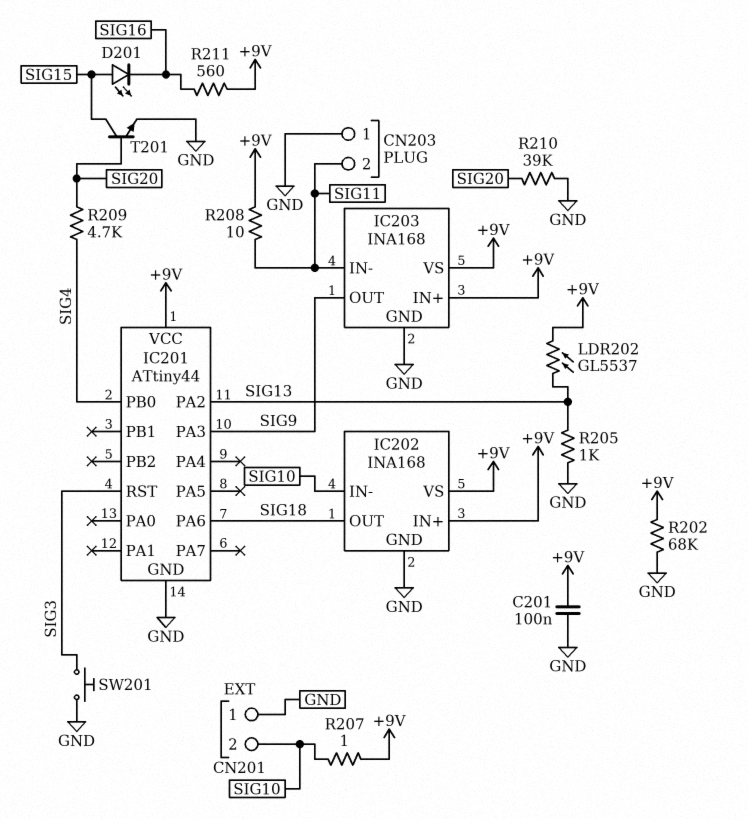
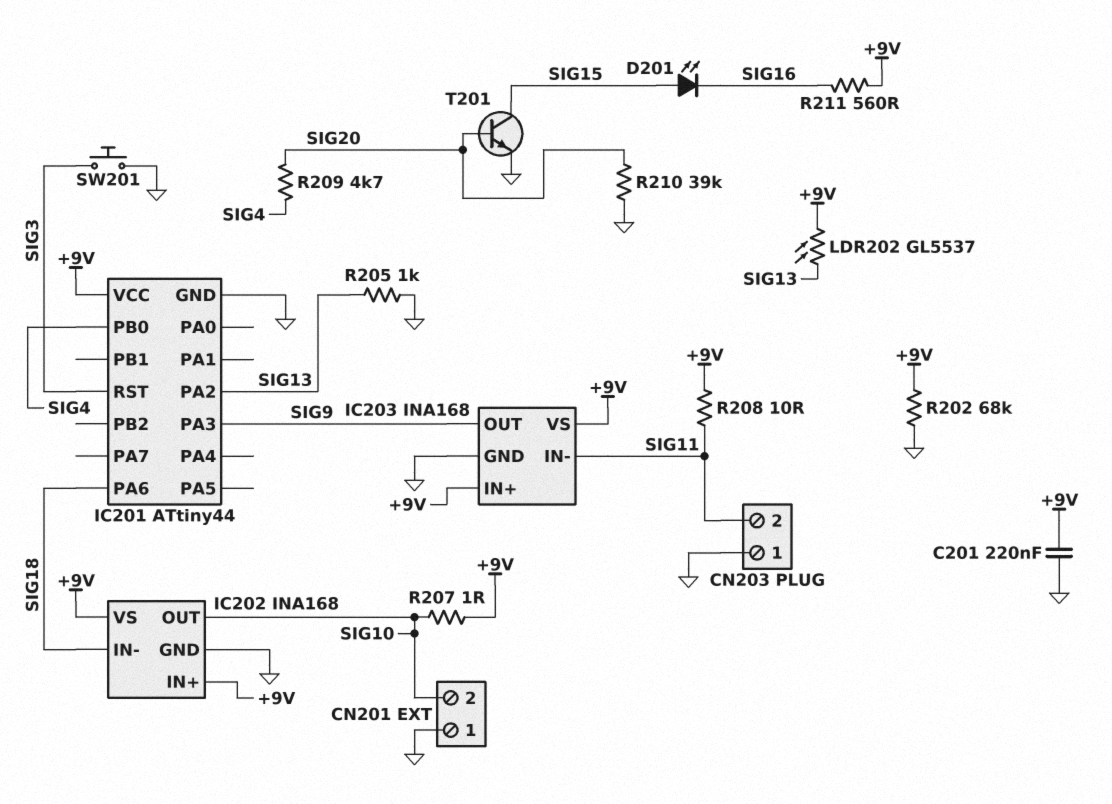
C201: 100nF (+9V, GND) -> 220nF (+9V, GND)
IC202 pin IN-: SIG10 -> SIG18
IC202 pin OUT: SIG18 -> SIG10

